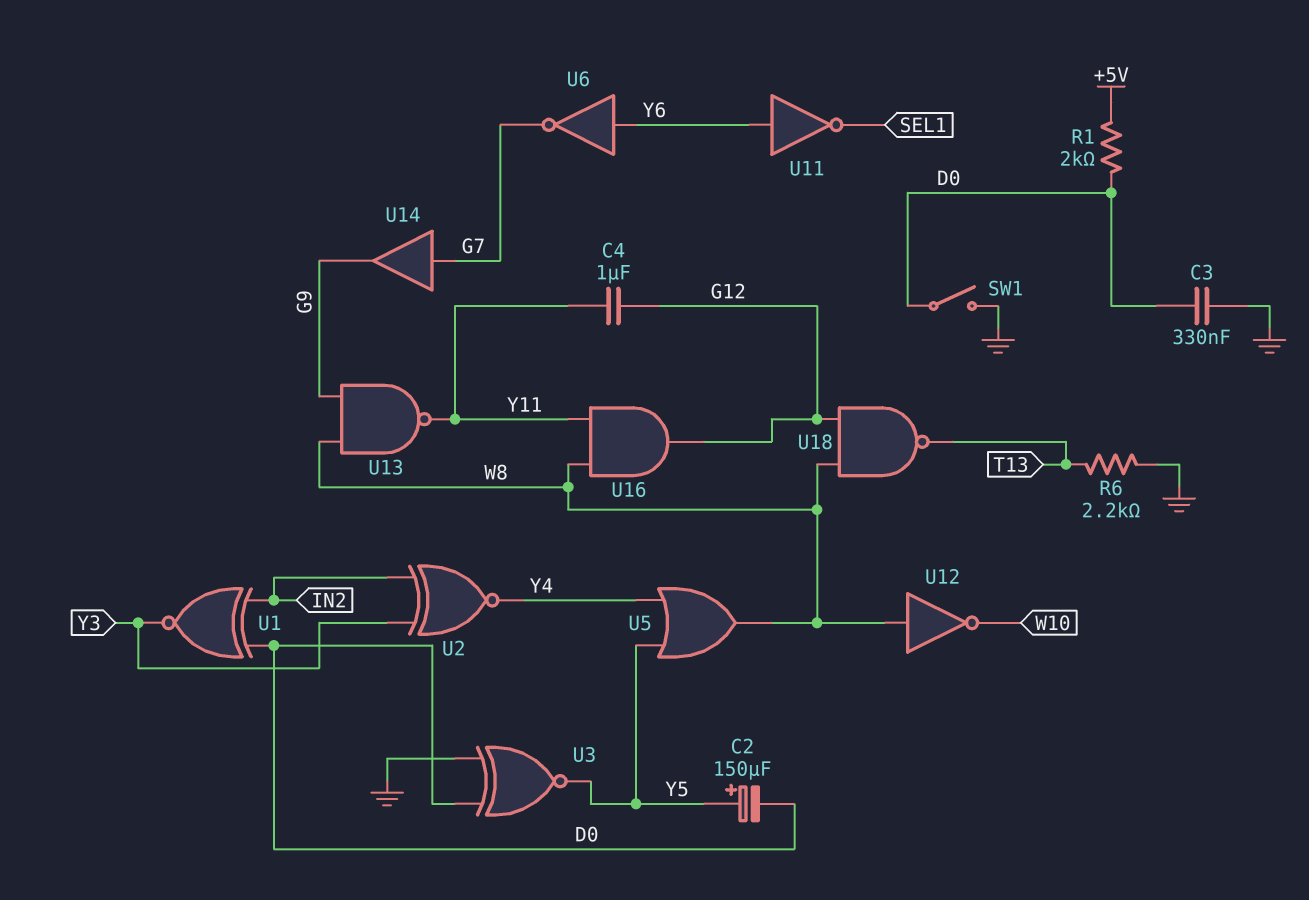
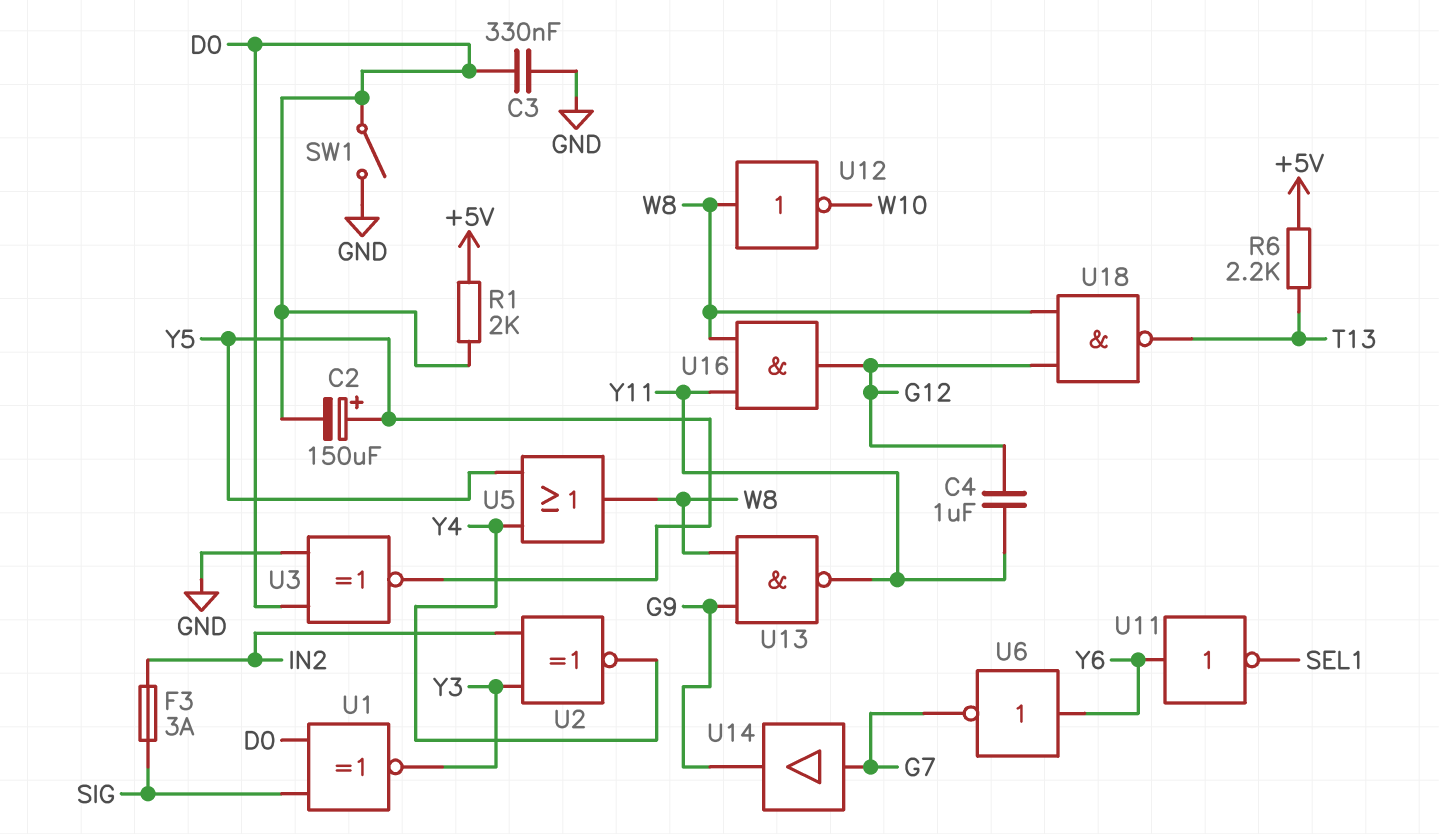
F3: none -> 3A (IN2, SIG)
R6: 2.2k (GND, T13) -> 2.2k (+5V, T13)
U1: XNOR (in D0, in IN2, out Y3) -> XNOR (in D0, in SIG, out Y3)

